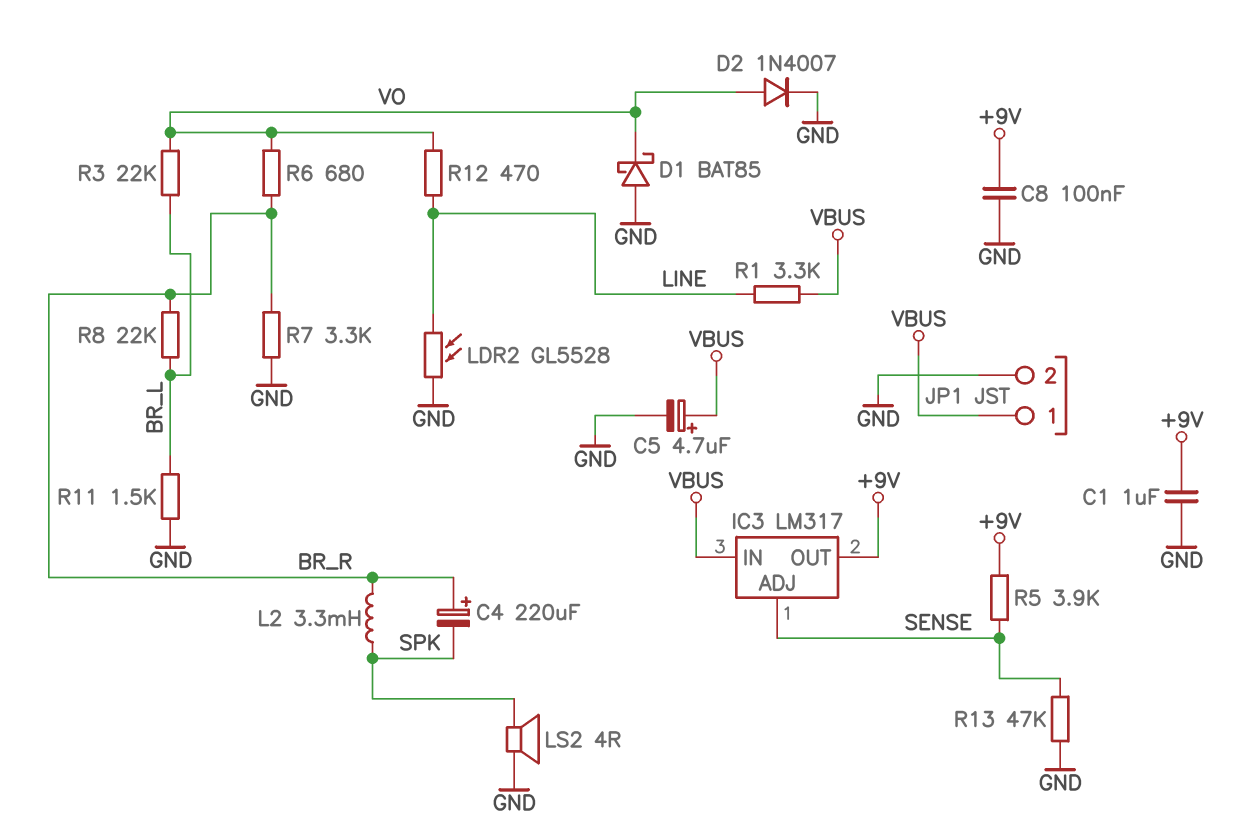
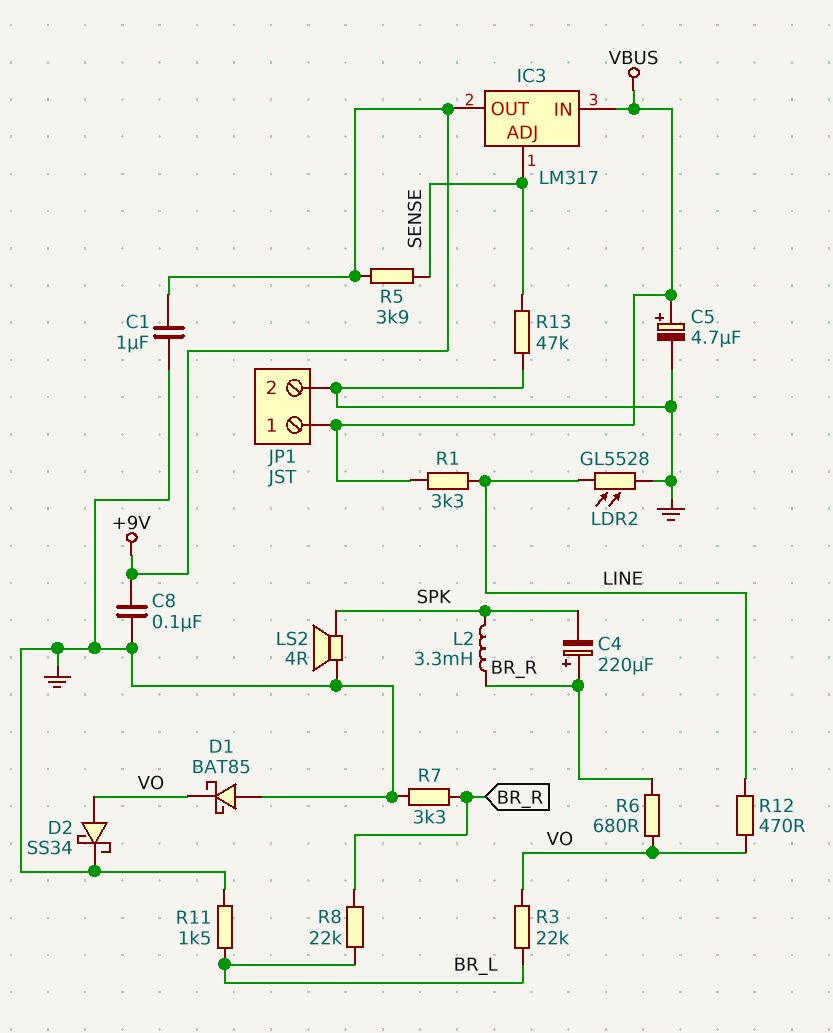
D2: diode 1N4007 (A VO, K GND) -> schottky SS34 (A VO, K GND)

